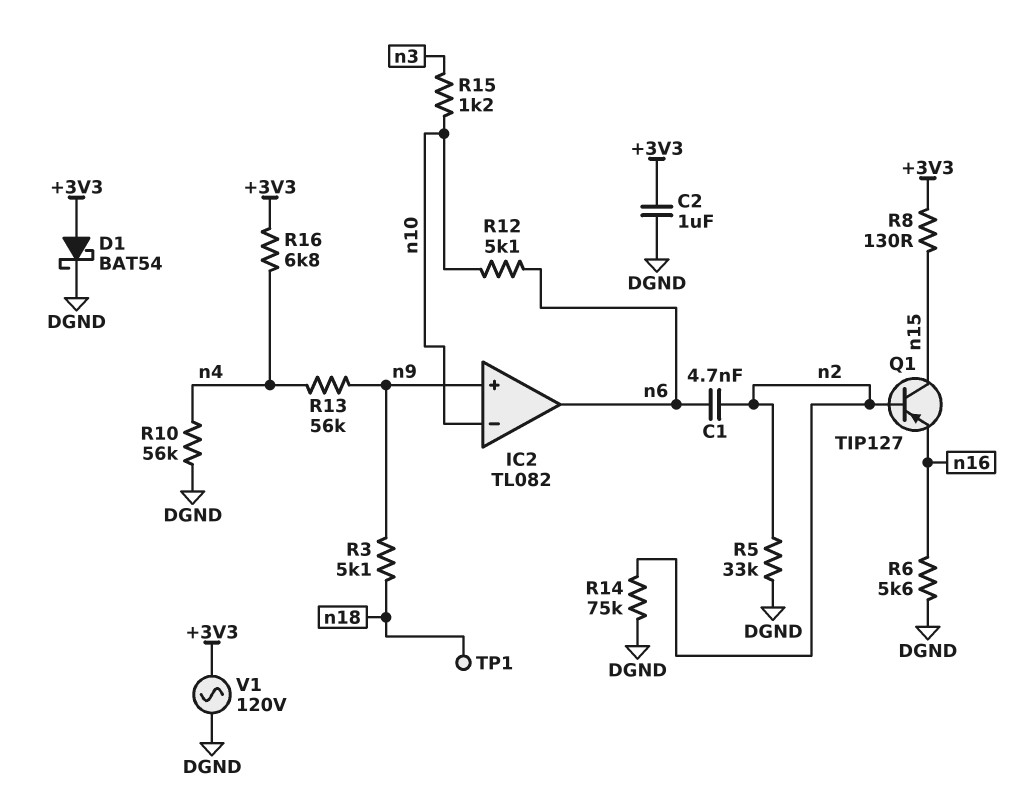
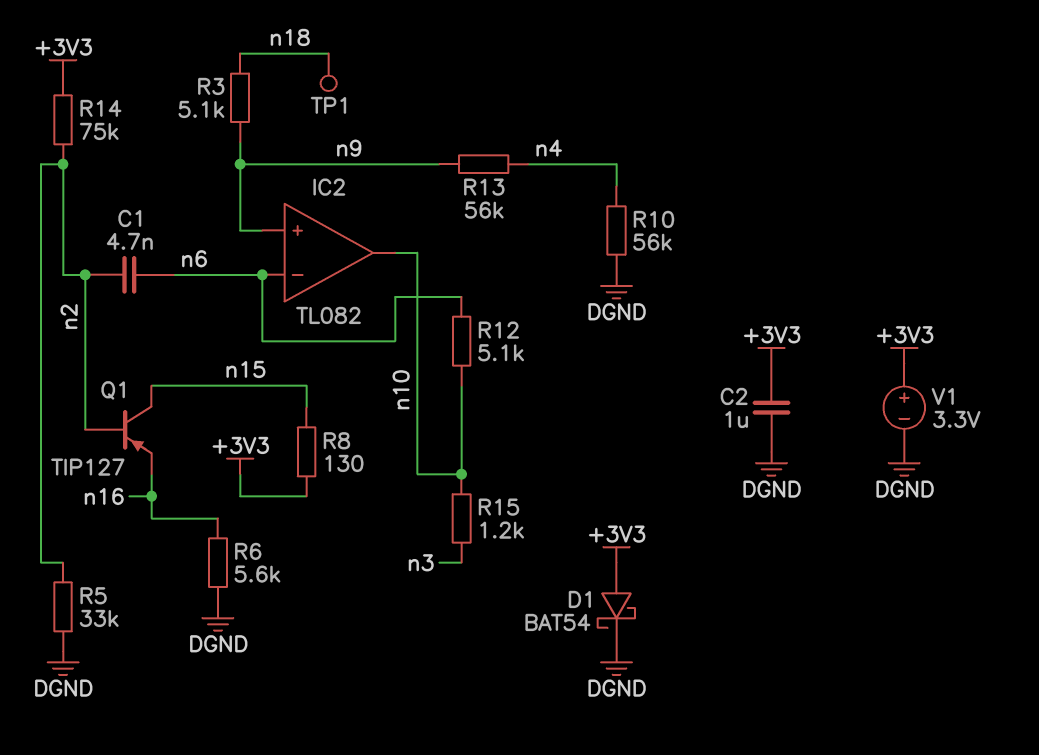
IC2 pin in-: n10 -> n6
IC2 pin out: n6 -> n10
R14: 75k (DGND, n2) -> 75k (+3V3, n2)
R16: 6.8k (+3V3, n4) -> none
V1: AC 120V (+3V3, DGND) -> 3.3V (plus +3V3, minus DGND)

